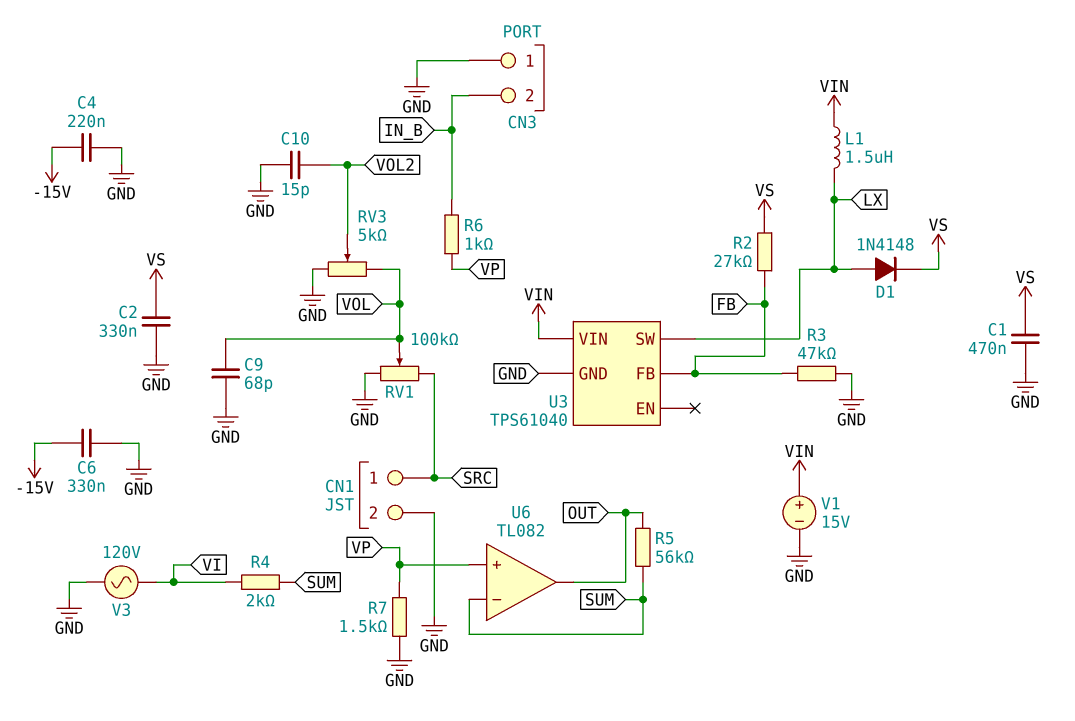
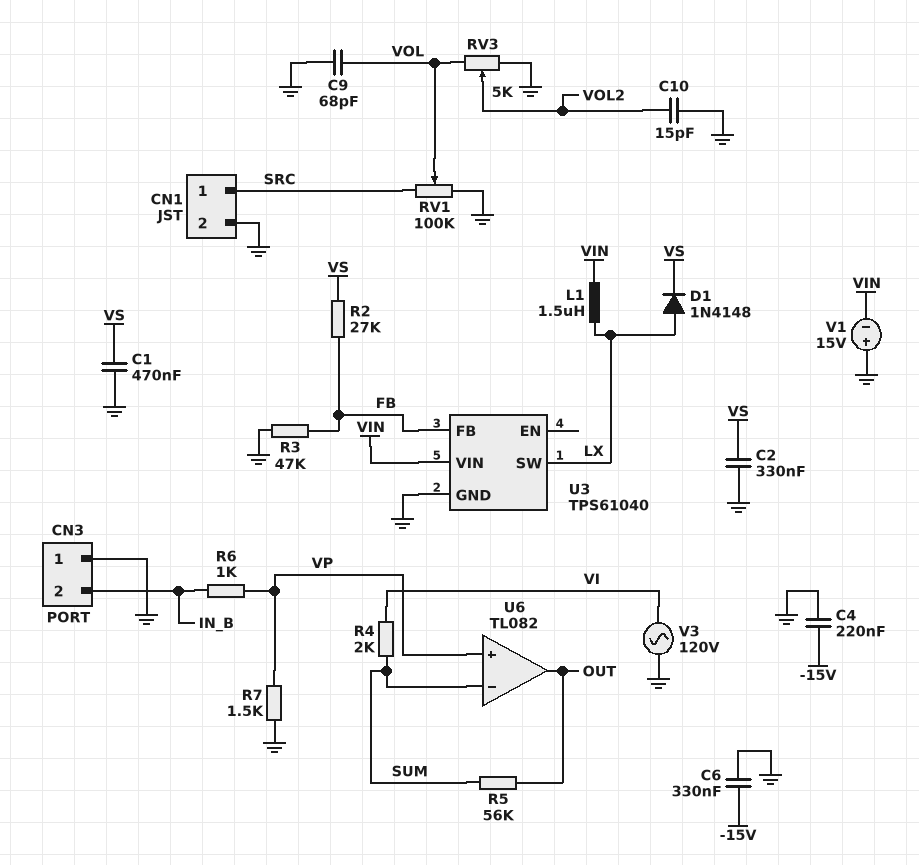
V1: 15V (plus VIN, minus GND) -> 15V (plus GND, minus VIN)

